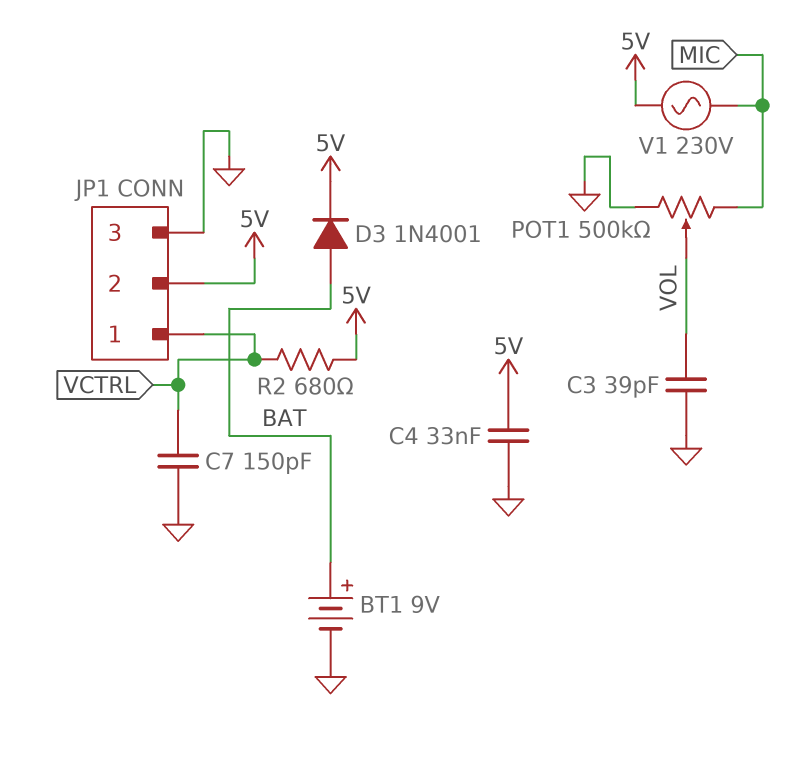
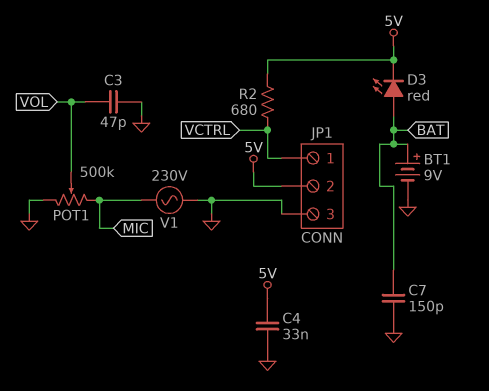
C3: 39pF (GND, VOL) -> 47pF (GND, VOL)
C7: 150pF (GND, VCTRL) -> 150pF (BAT, GND)
D3: diode 1N4001 (A BAT, K 5V) -> LED red (A BAT, K 5V)
V1: AC 230V (5V, MIC) -> AC 230V (GND, MIC)

